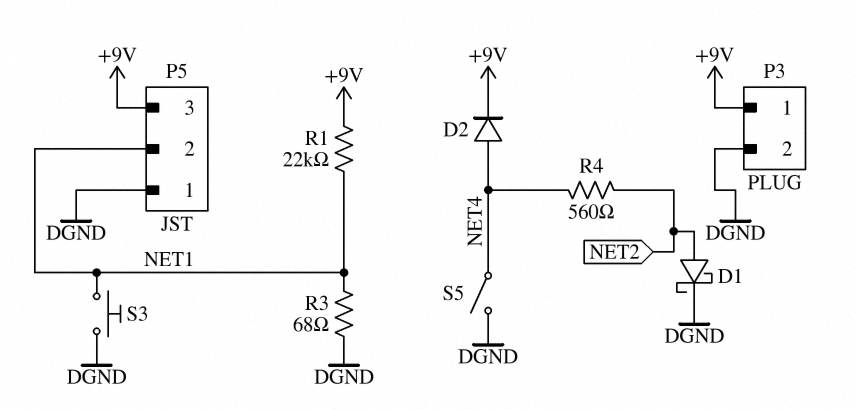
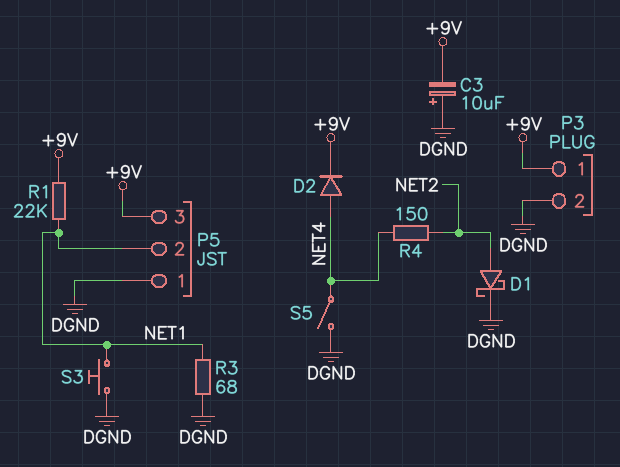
C3: none -> 10uF (plus DGND, minus +9V)
R4: 560 (NET2, NET4) -> 150 (NET2, NET4)

